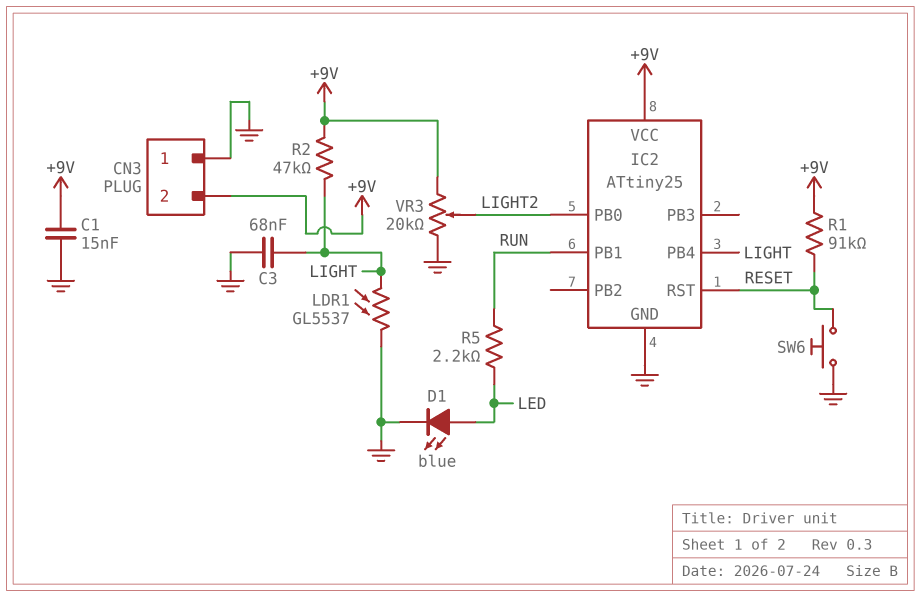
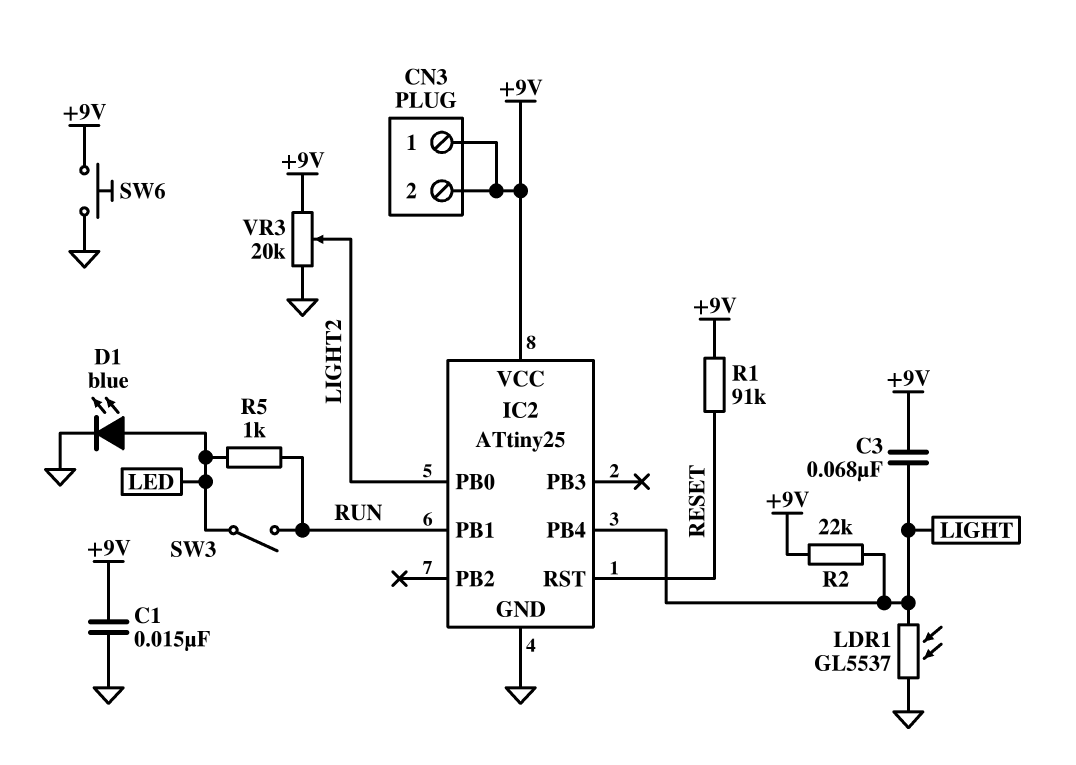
C3: 68nF (GND, LIGHT) -> 68nF (+9V, LIGHT)
CN3 pin 1: GND -> +9V
R2: 47k (+9V, LIGHT) -> 22k (+9V, LIGHT)
R5: 2.2k (LED, RUN) -> 1k (LED, RUN)
SW3: none -> switch (LED, RUN)
SW6: button (GND, RESET) -> button (+9V, GND)

